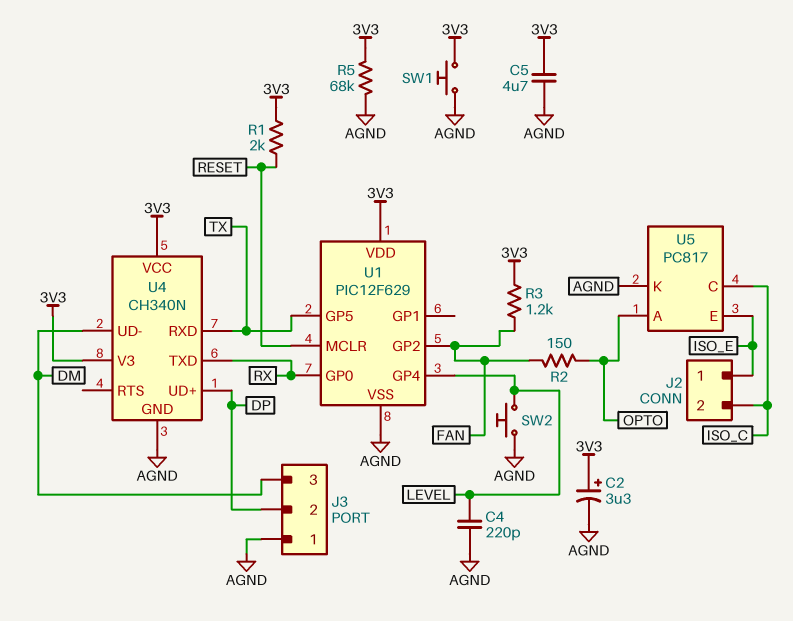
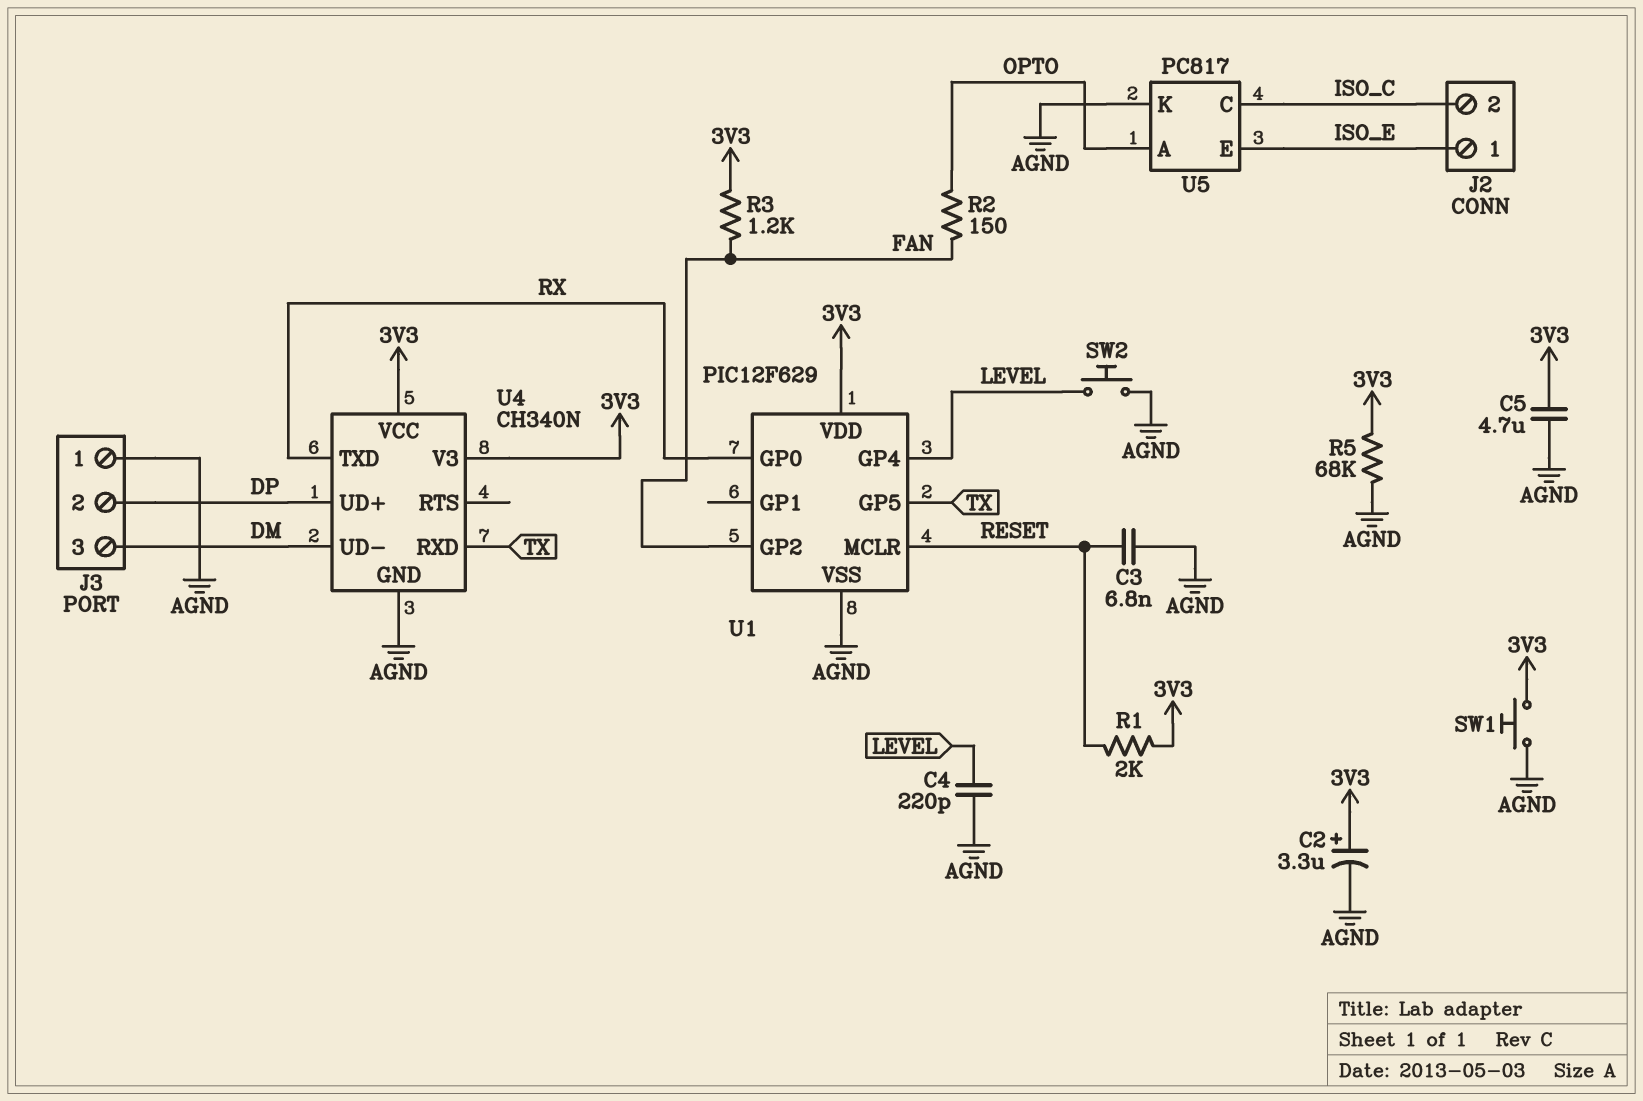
C3: none -> 6.8nF (AGND, RESET)

